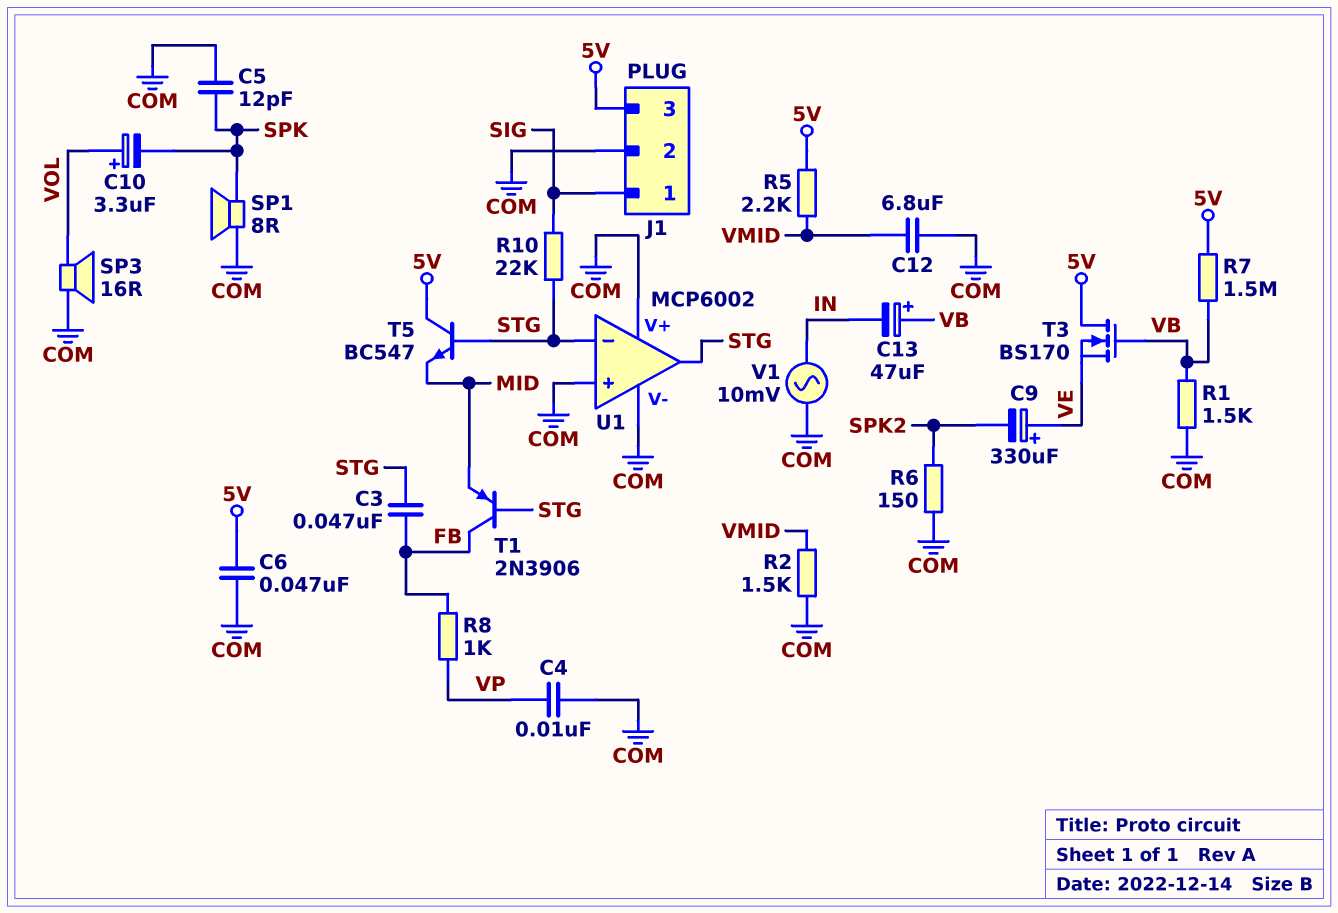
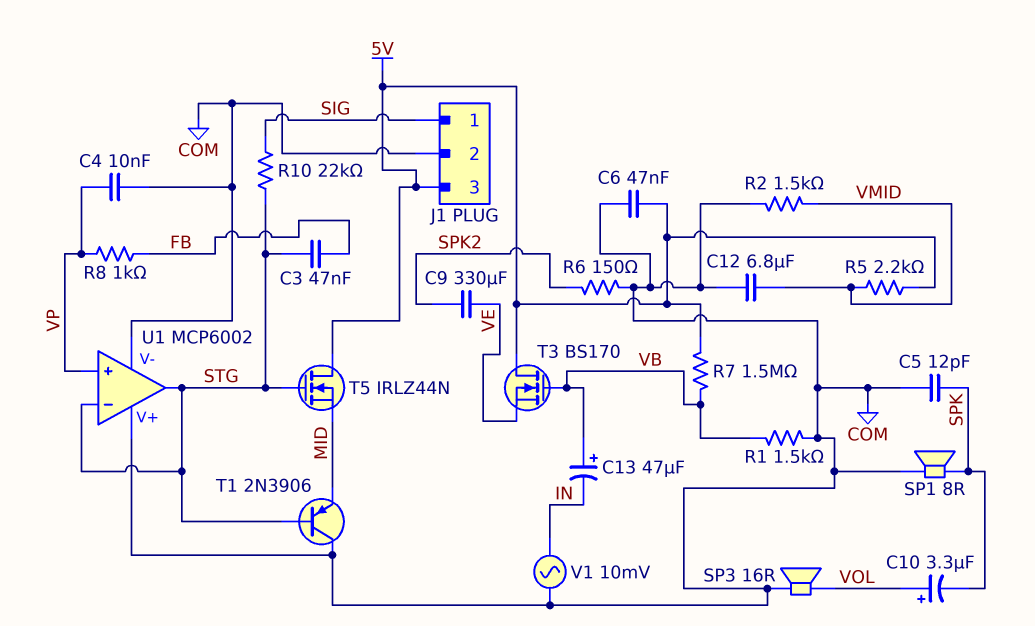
C9: 330uF (plus VE, minus SPK2) -> 330uF (SPK2, VE)
T1: PNP 2N3906 (B STG, C FB, E MID) -> PNP 2N3906 (B STG, C COM, E MID)
T5: NPN BC547 (B STG, C 5V, E MID) -> NMOS IRLZ44N (G STG, D 5V, S MID)
U1 pin in+: COM -> VP

